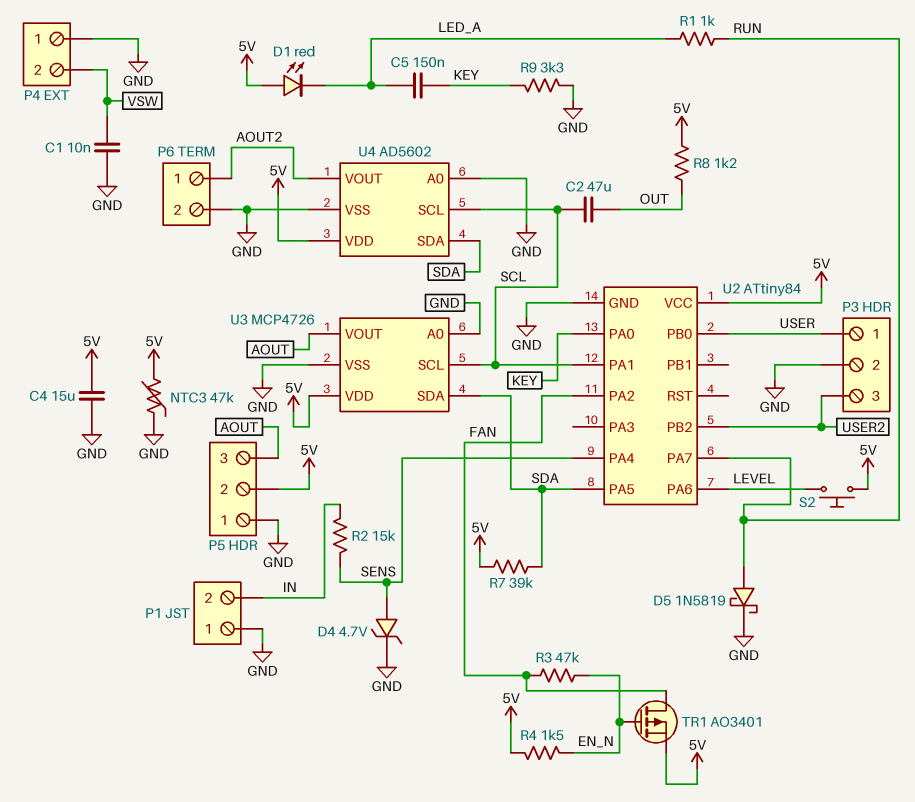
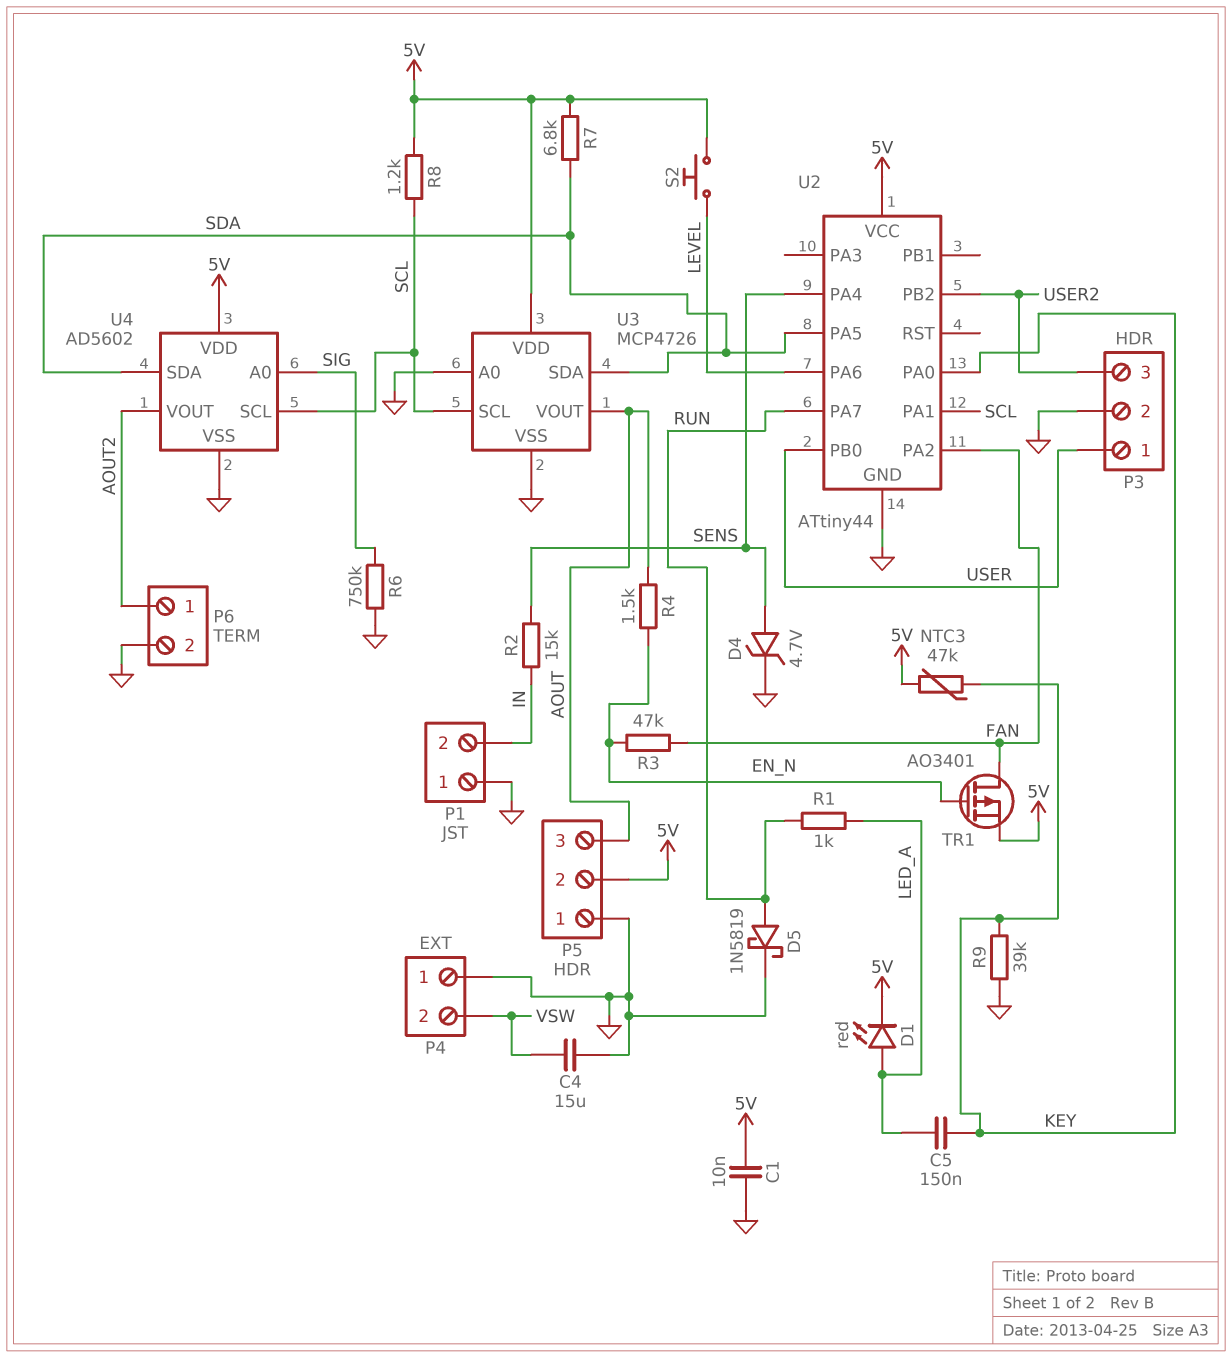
C1: 10nF (GND, VSW) -> 10nF (5V, GND)
C2: 47uF (OUT, SCL) -> none
C4: 15uF (5V, GND) -> 15uF (GND, VSW)
D1: LED red (A 5V, K LED_A) -> LED red (A LED_A, K 5V)
NTC3: 47k (5V, GND) -> 47k (5V, KEY)
R4: 1.5k (5V, EN_N) -> 1.5k (AOUT, EN_N)
R6: none -> 750k (GND, SIG)
R7: 39k (5V, SDA) -> 6.8k (5V, SDA)
R8: 1.2k (5V, OUT) -> 1.2k (5V, SCL)
R9: 3.3k (GND, KEY) -> 39k (GND, KEY)
U2: ATtiny84 -> ATtiny44
U4 pin A0: GND -> SIG

